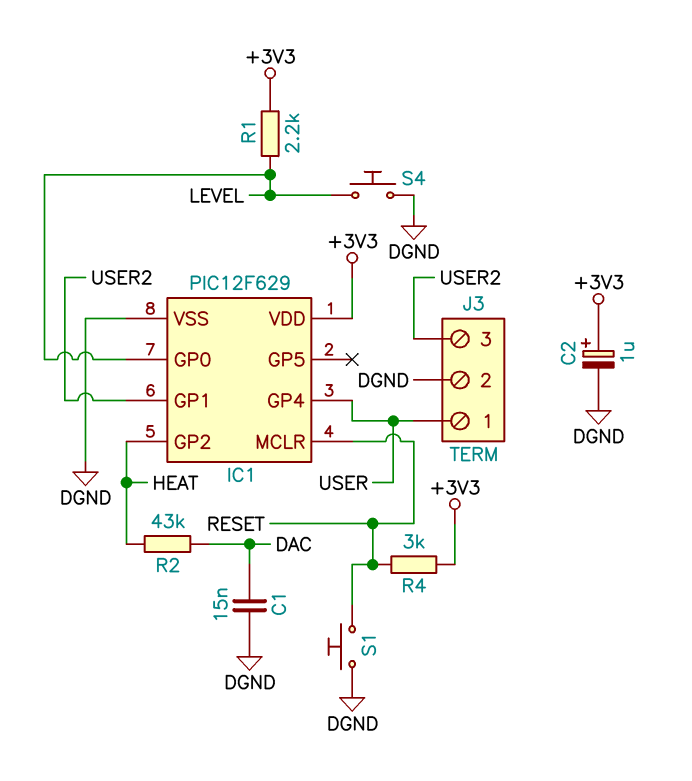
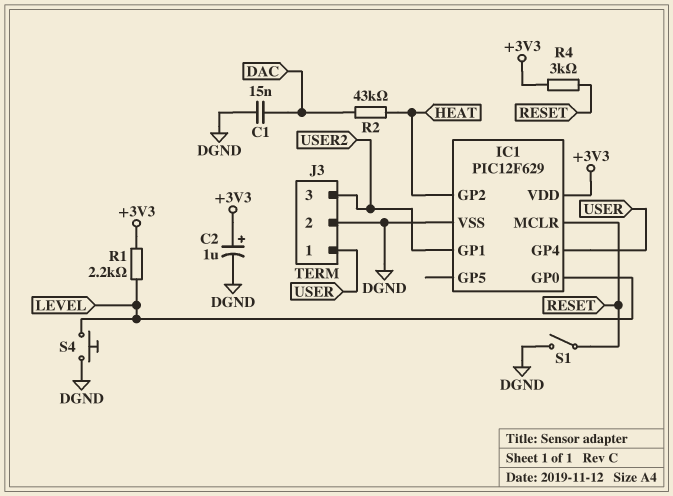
S1: button (DGND, RESET) -> switch (DGND, RESET)

